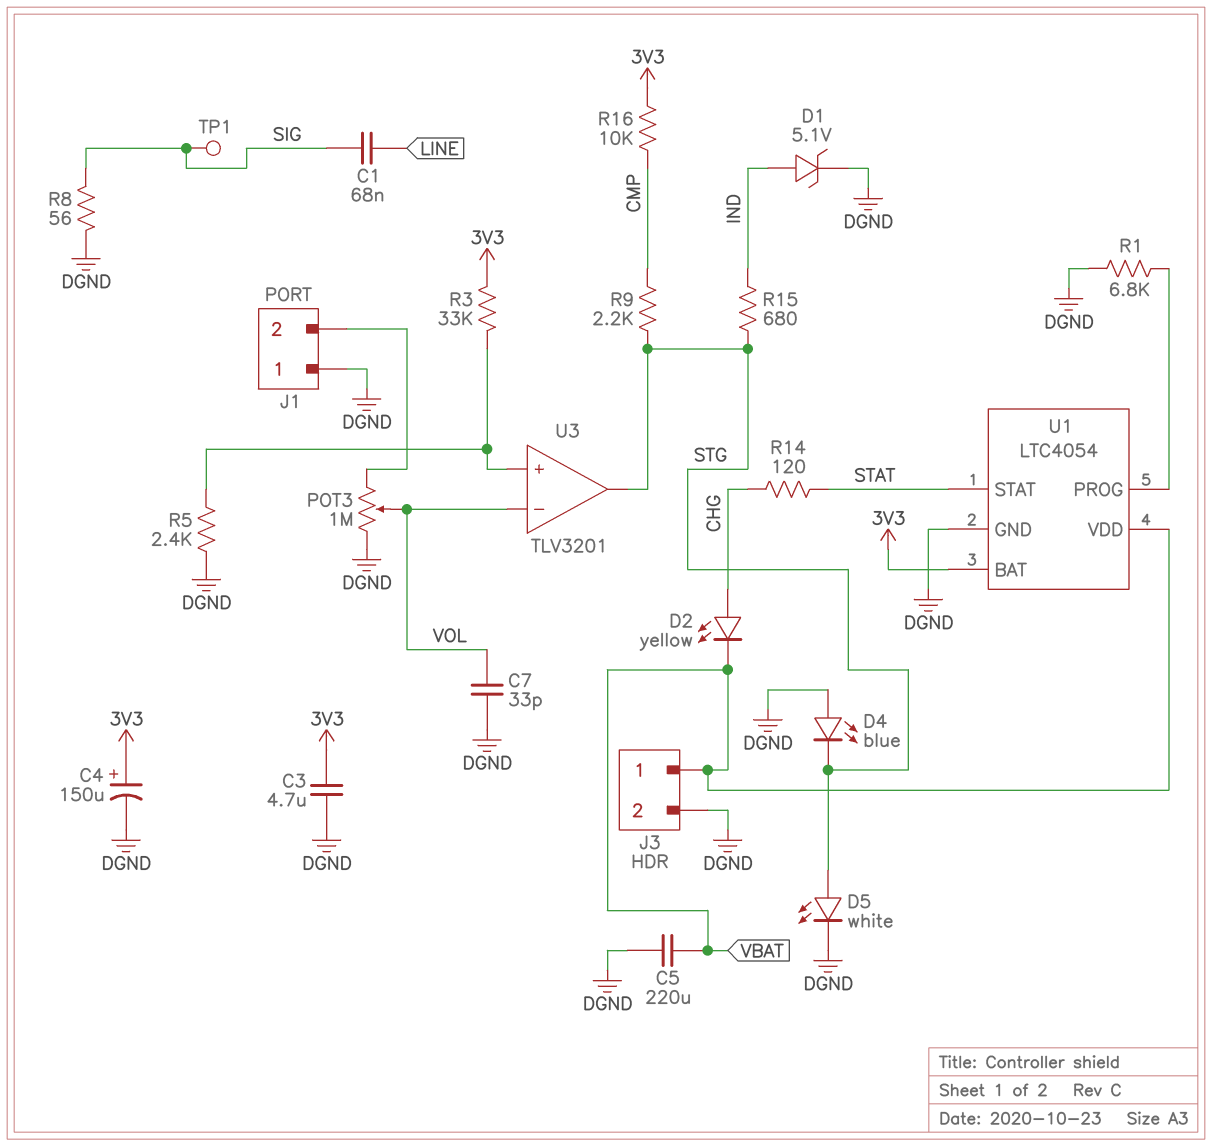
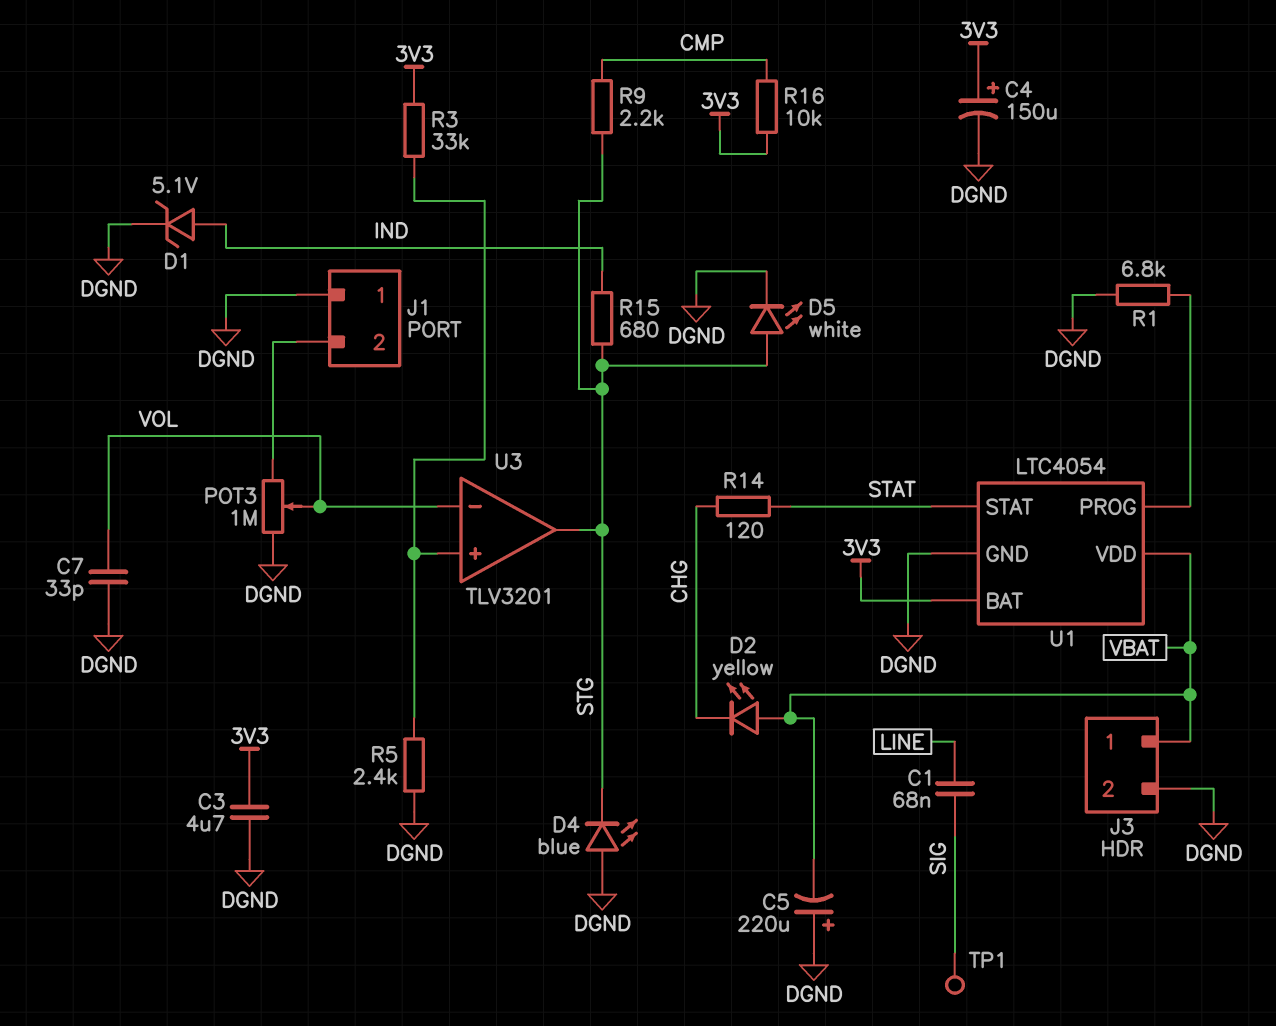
C5: 220uF (DGND, VBAT) -> 220uF (plus DGND, minus VBAT)
D2: LED yellow (A CHG, K VBAT) -> LED yellow (A VBAT, K CHG)
R8: 56 (DGND, SIG) -> none

